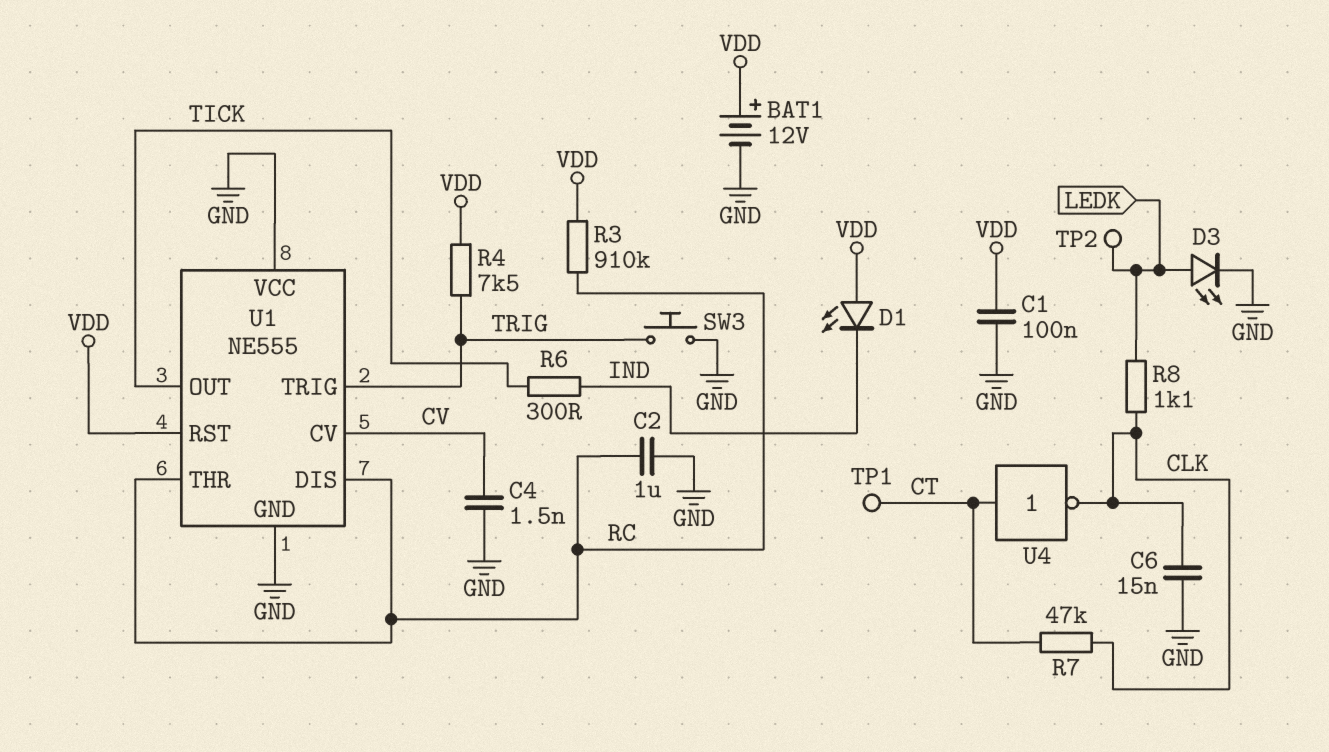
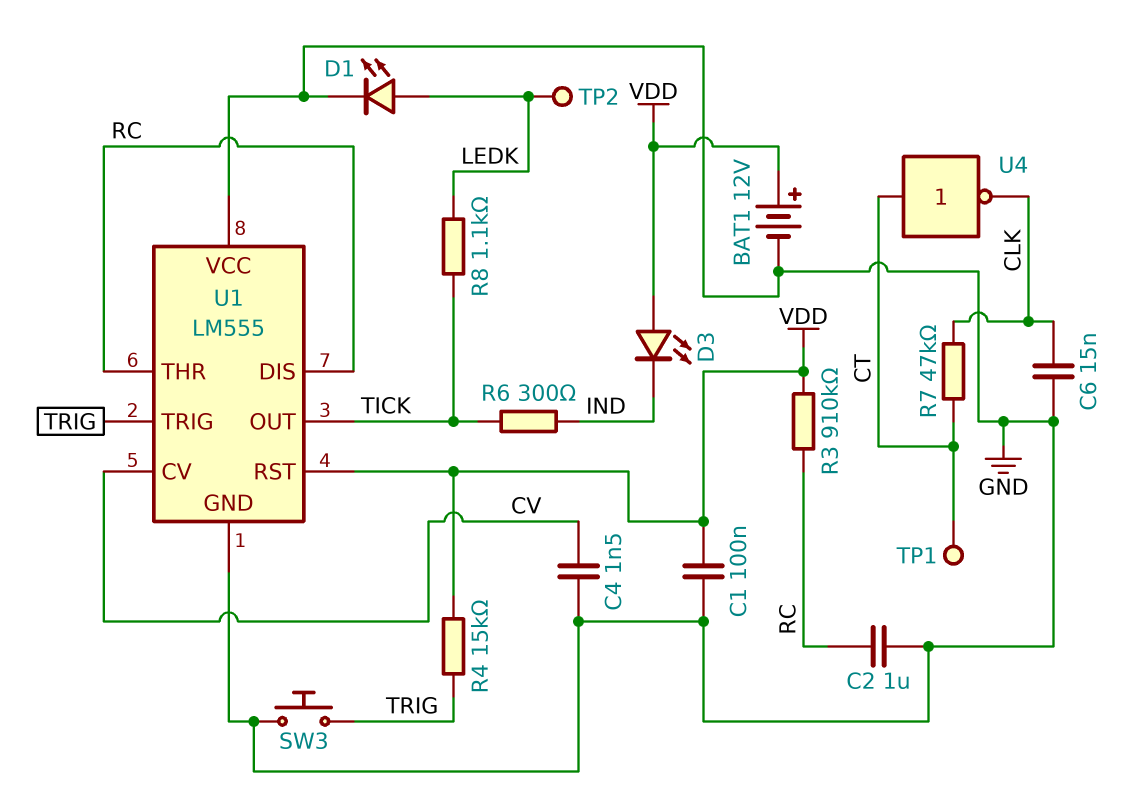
D1: LED (A VDD, K IND) -> LED (A LEDK, K GND)
D3: LED (A LEDK, K GND) -> LED (A VDD, K IND)
R4: 7.5k (TRIG, VDD) -> 15k (TRIG, VDD)
R8: 1.1k (CLK, LEDK) -> 1.1k (LEDK, TICK)
U1: NE555 -> LM555

